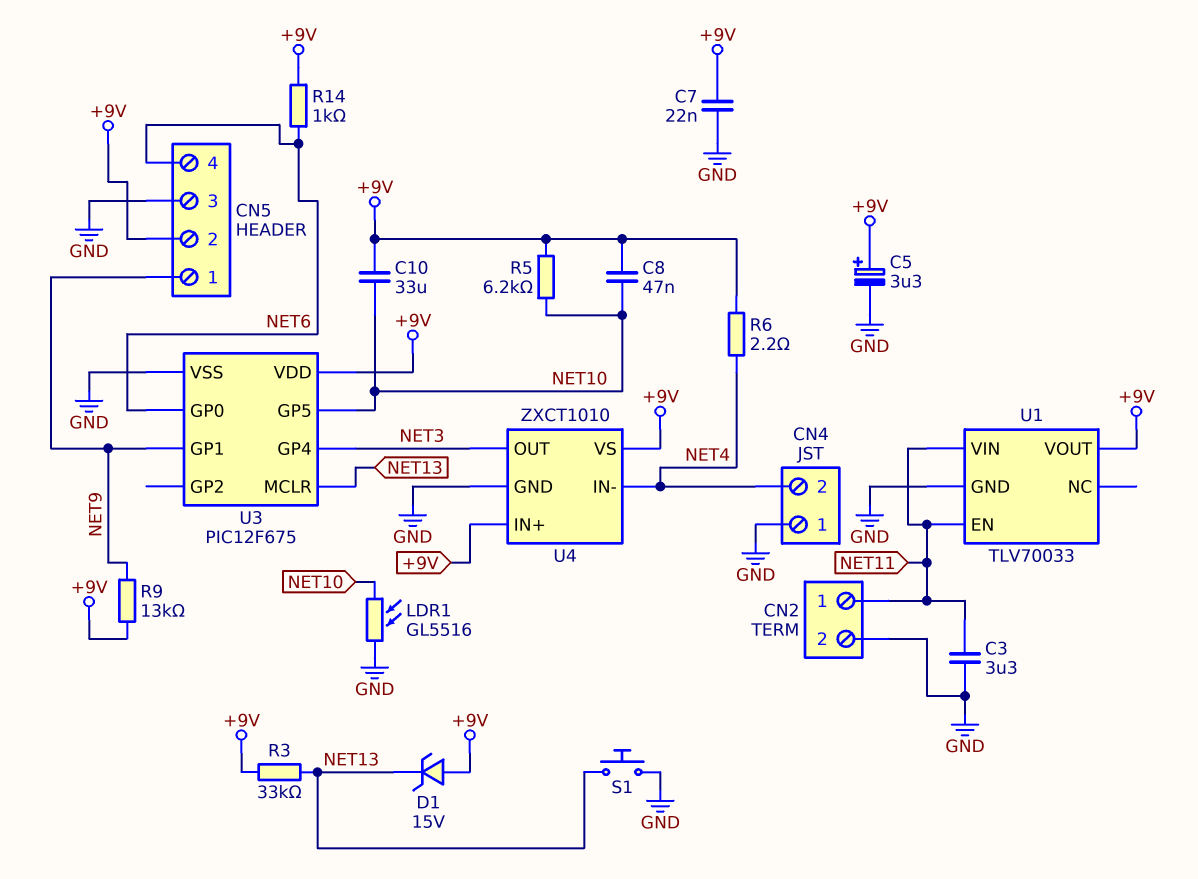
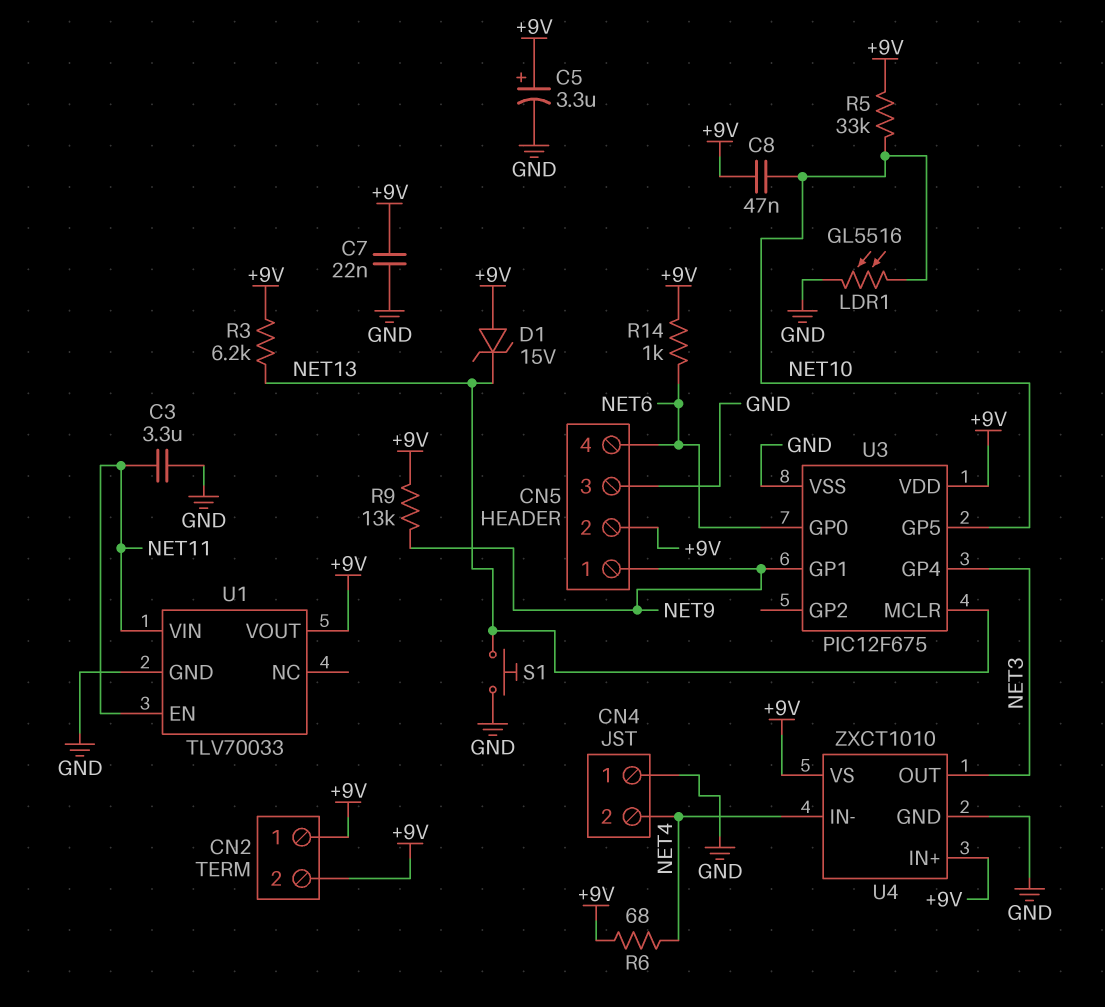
C10: 33uF (+9V, NET10) -> none
CN2 pin 1: NET11 -> +9V
CN2 pin 2: GND -> +9V
R3: 33k (+9V, NET13) -> 6.2k (+9V, NET13)
R5: 6.2k (+9V, NET10) -> 33k (+9V, NET10)
R6: 2.2 (+9V, NET4) -> 68 (+9V, NET4)

